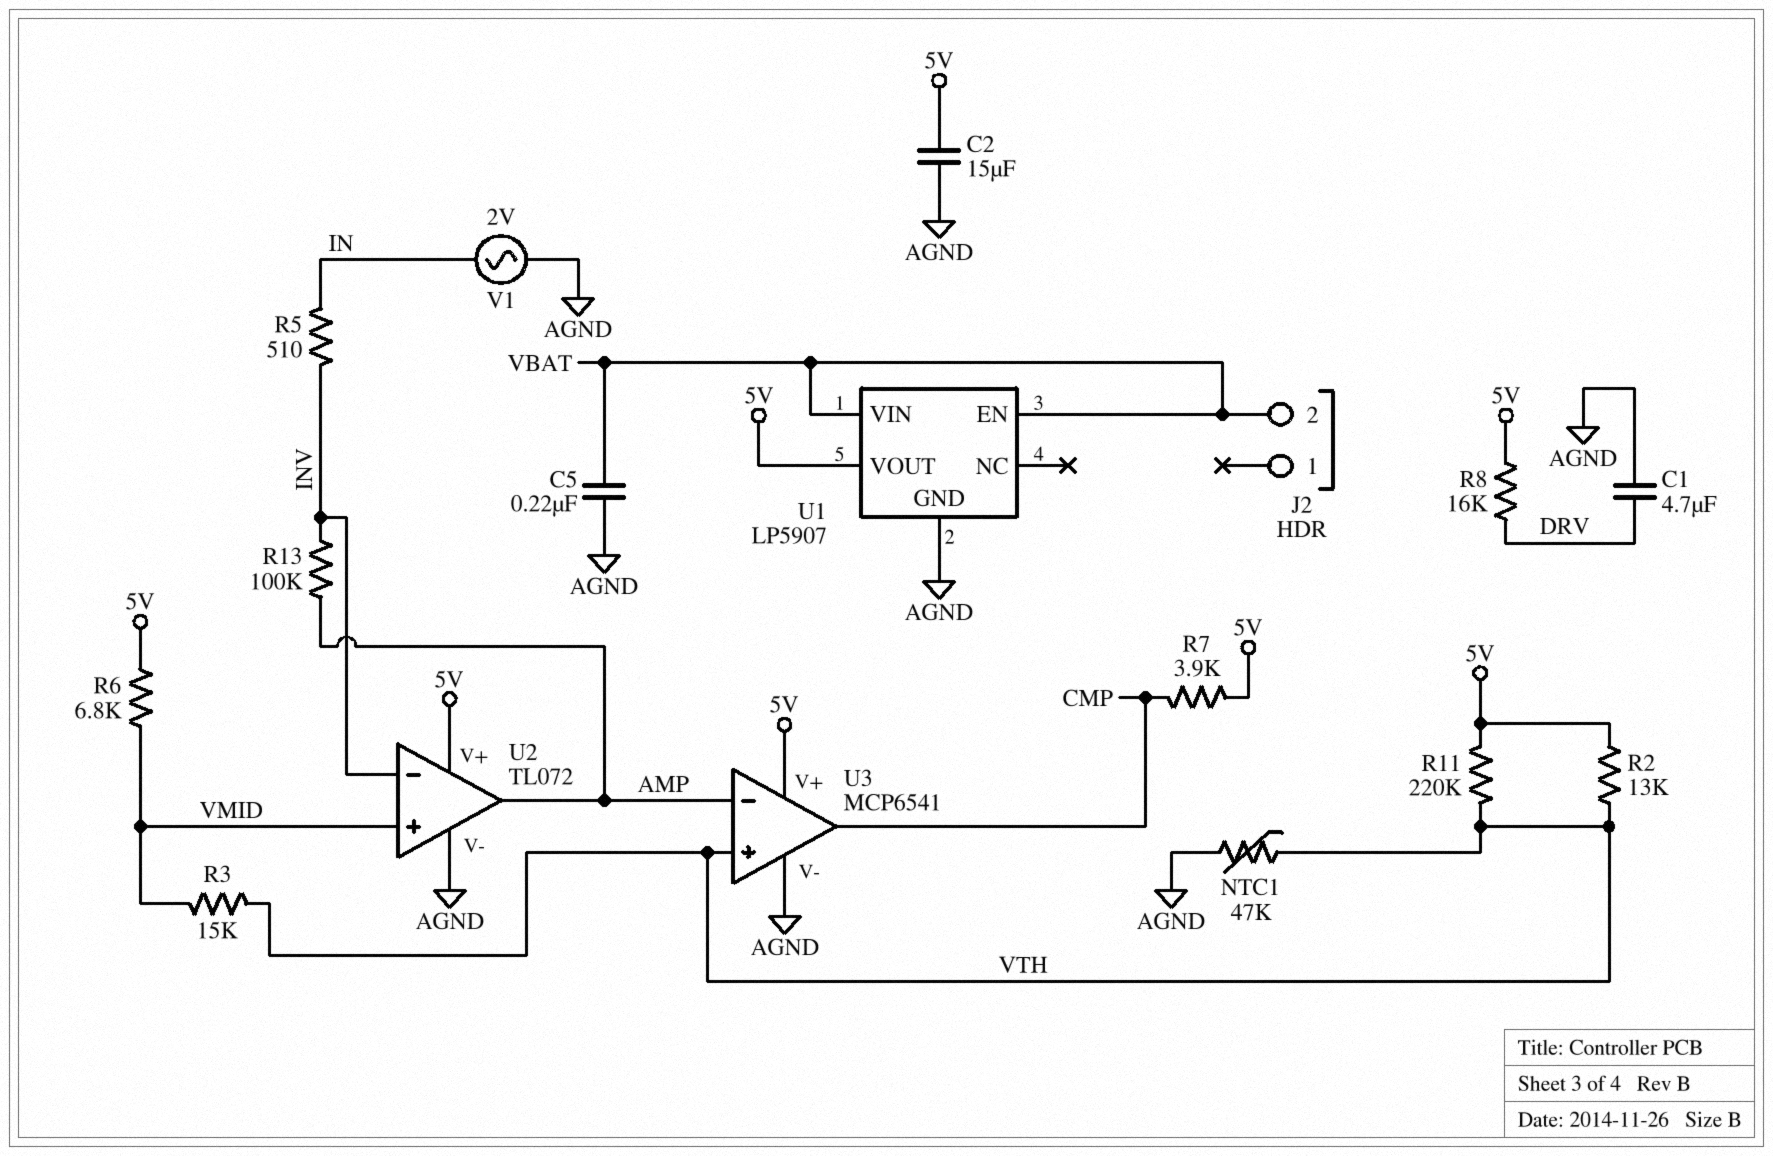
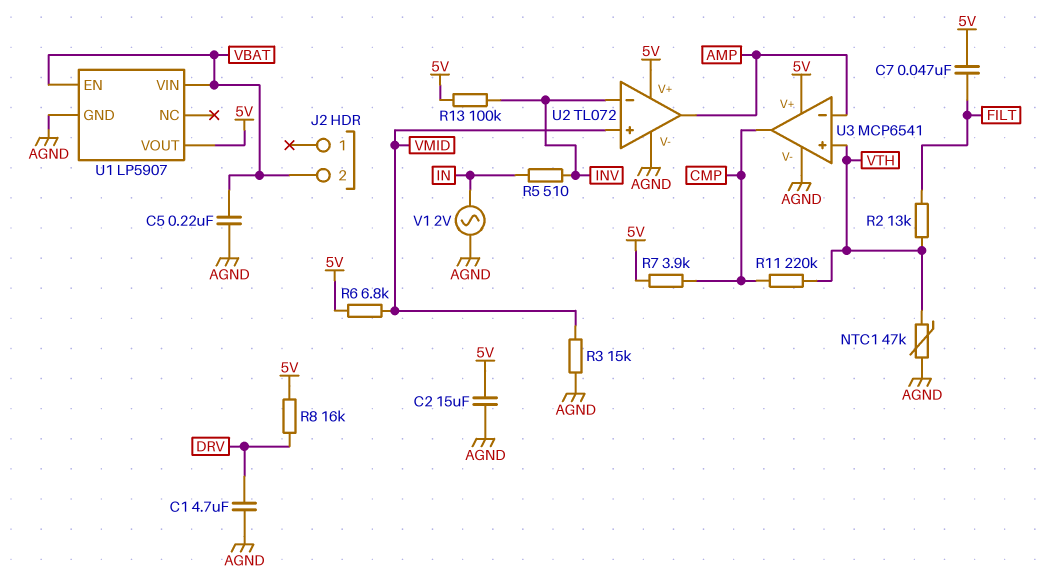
C7: none -> 47nF (5V, FILT)
R2: 13k (5V, VTH) -> 13k (FILT, VTH)
R3: 15k (VMID, VTH) -> 15k (AGND, VMID)
R11: 220k (5V, VTH) -> 220k (CMP, VTH)
R13: 100k (AMP, INV) -> 100k (5V, INV)

